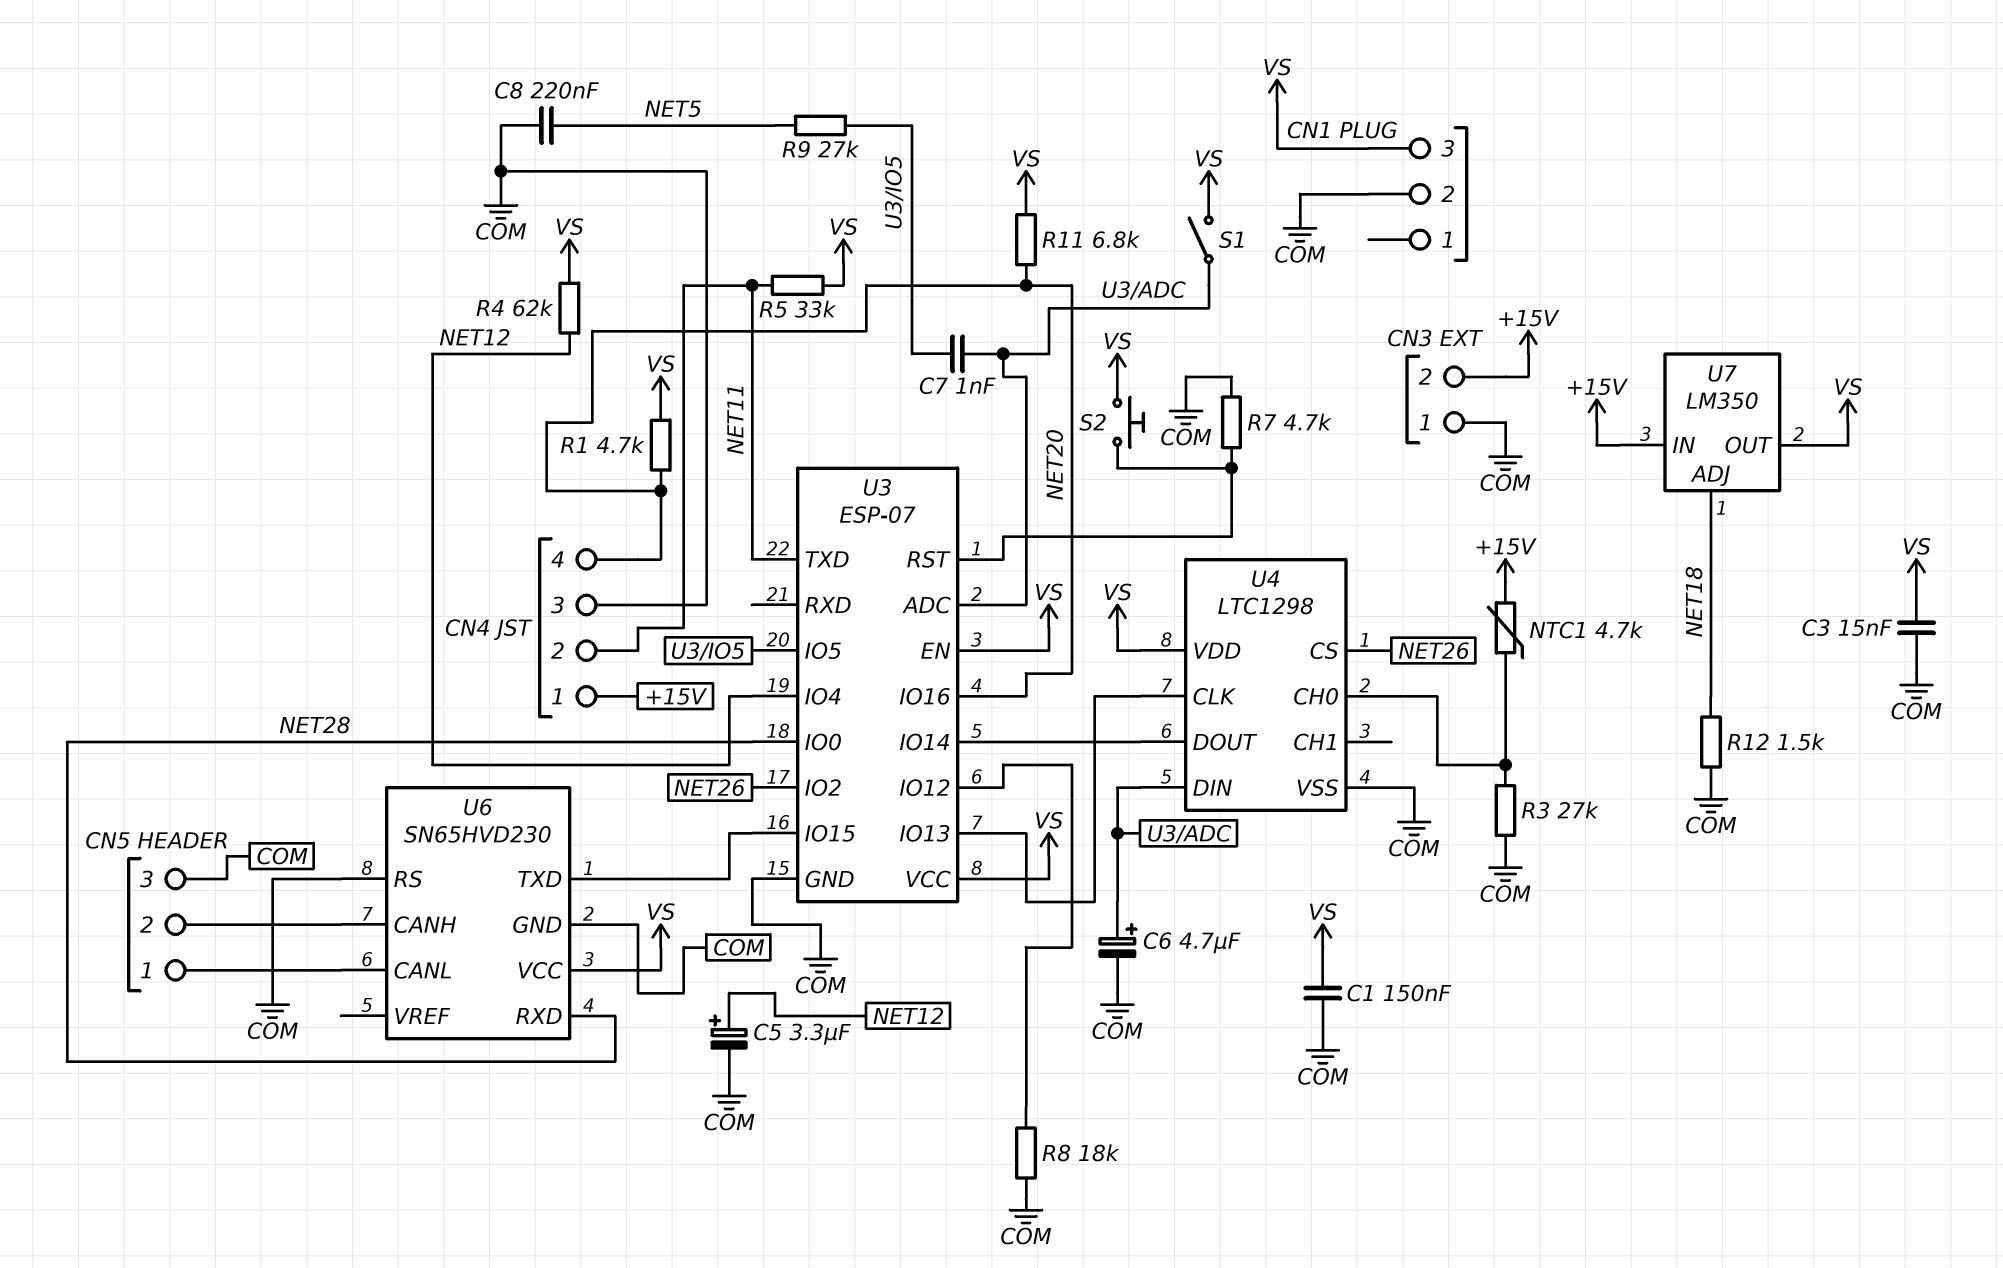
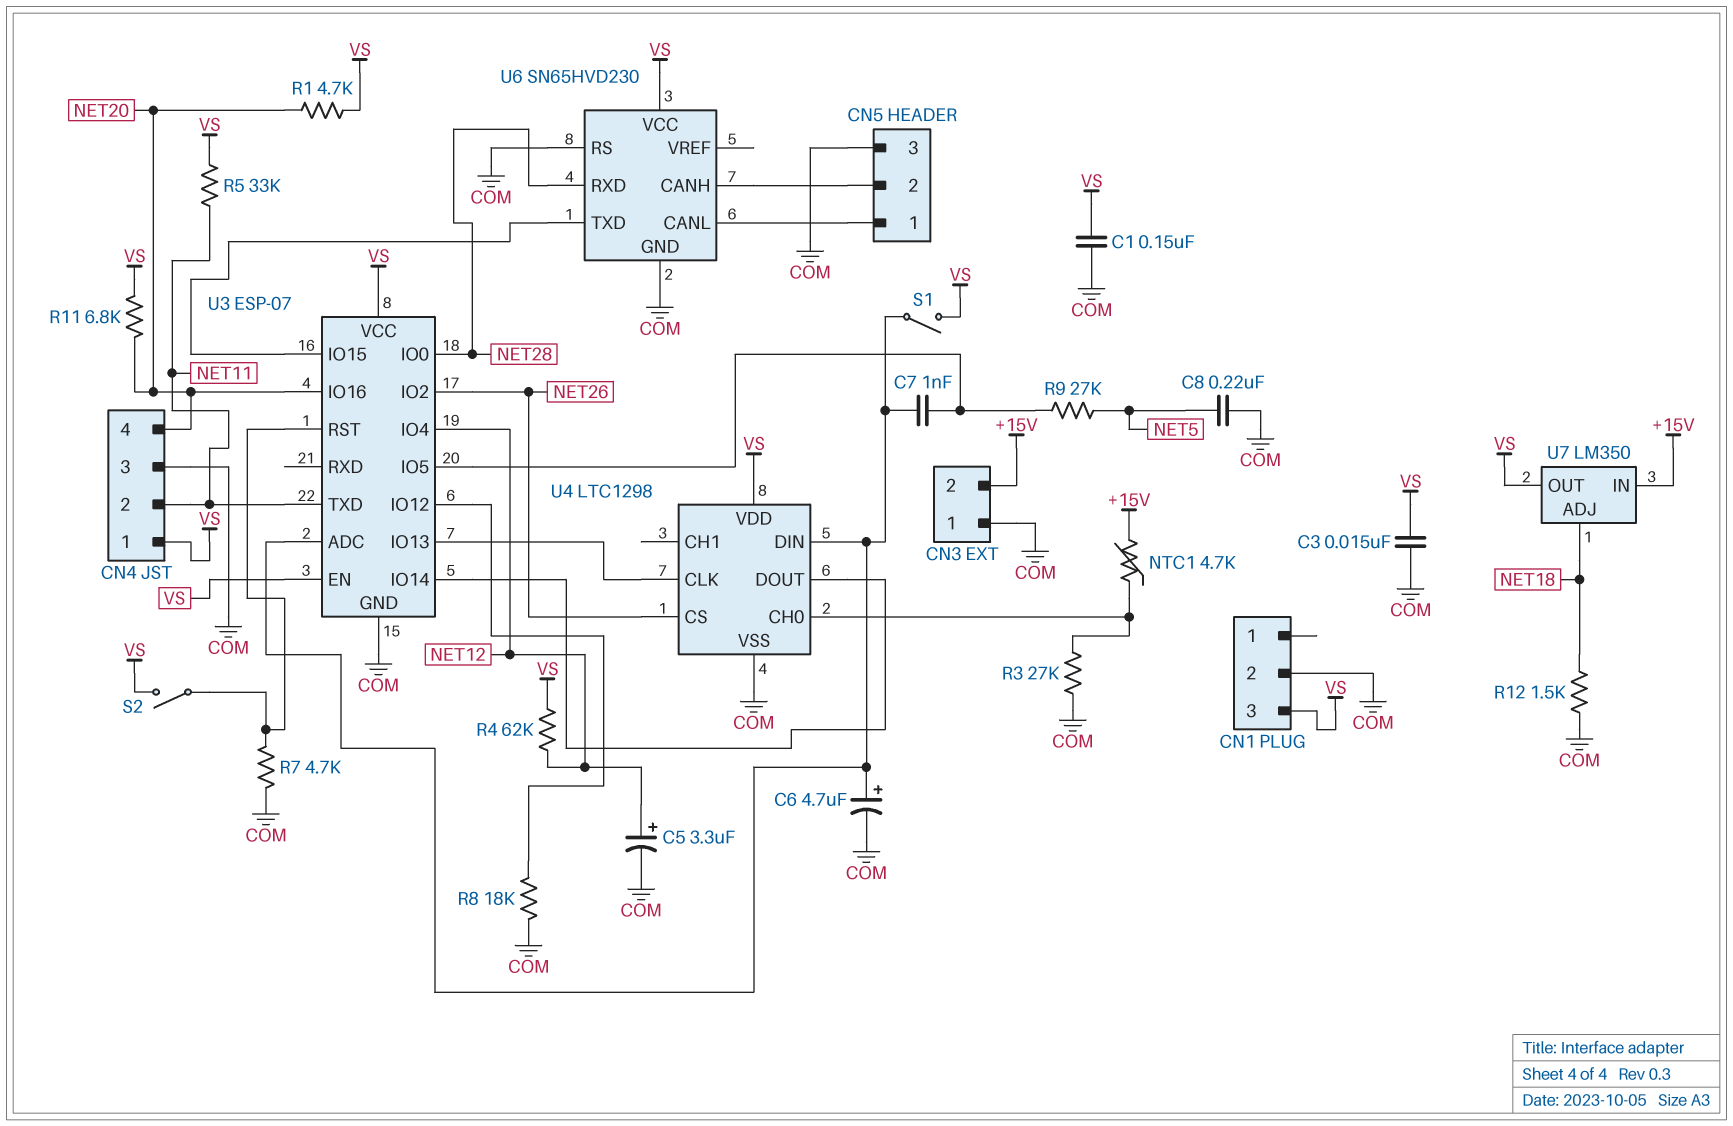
CN4 pin 1: +15V -> VS
S2: button (U3/RST, VS) -> switch (U3/RST, VS)

